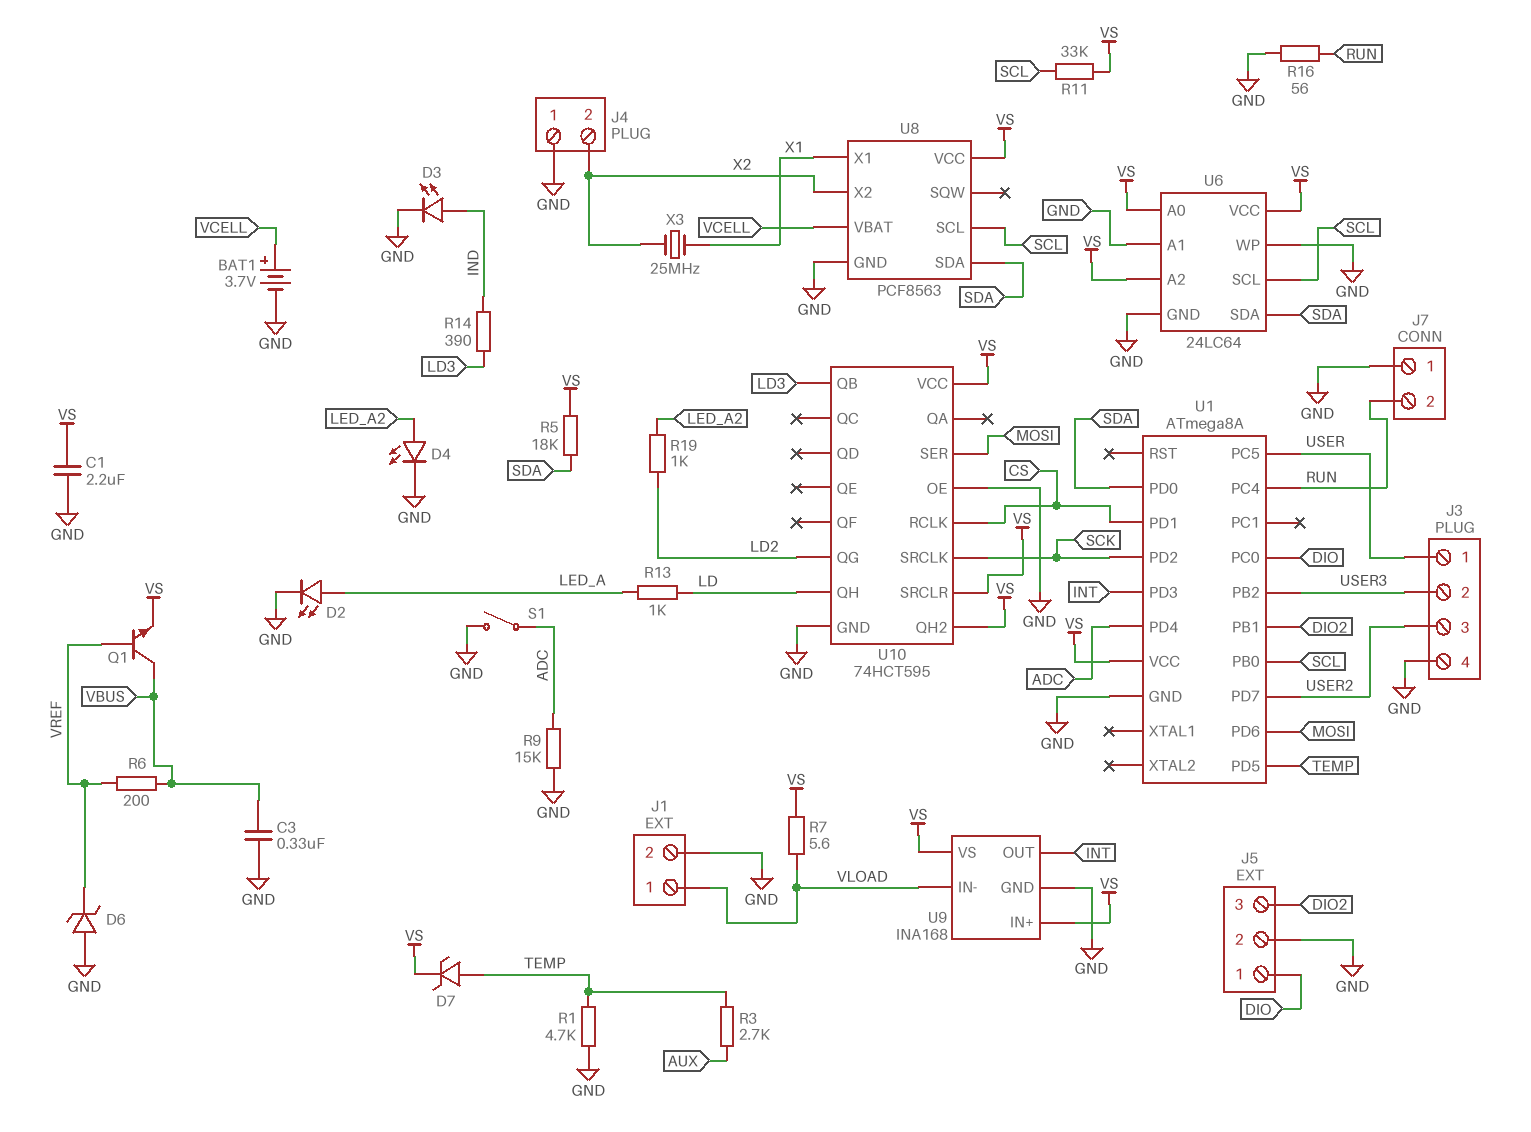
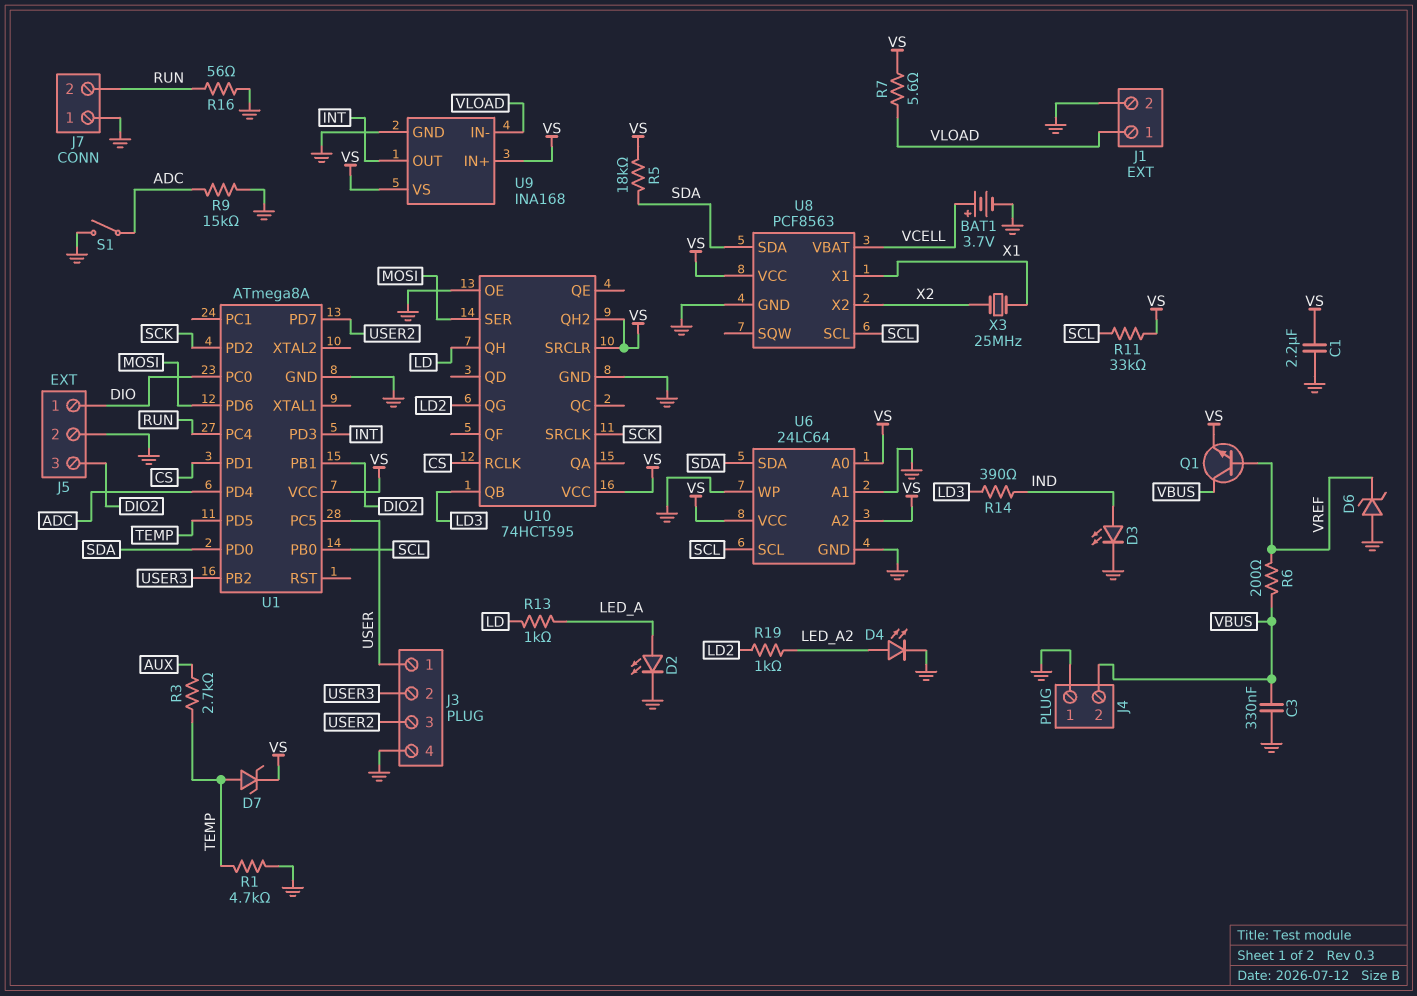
J4 pin 2: X2 -> VBUS

